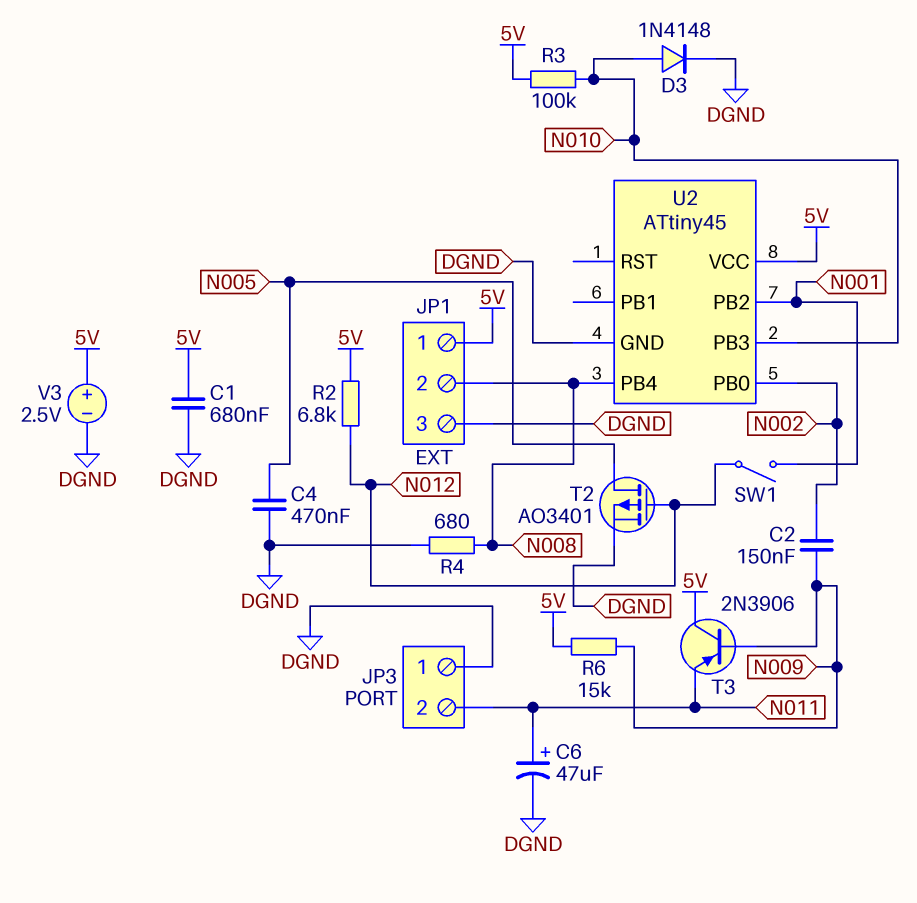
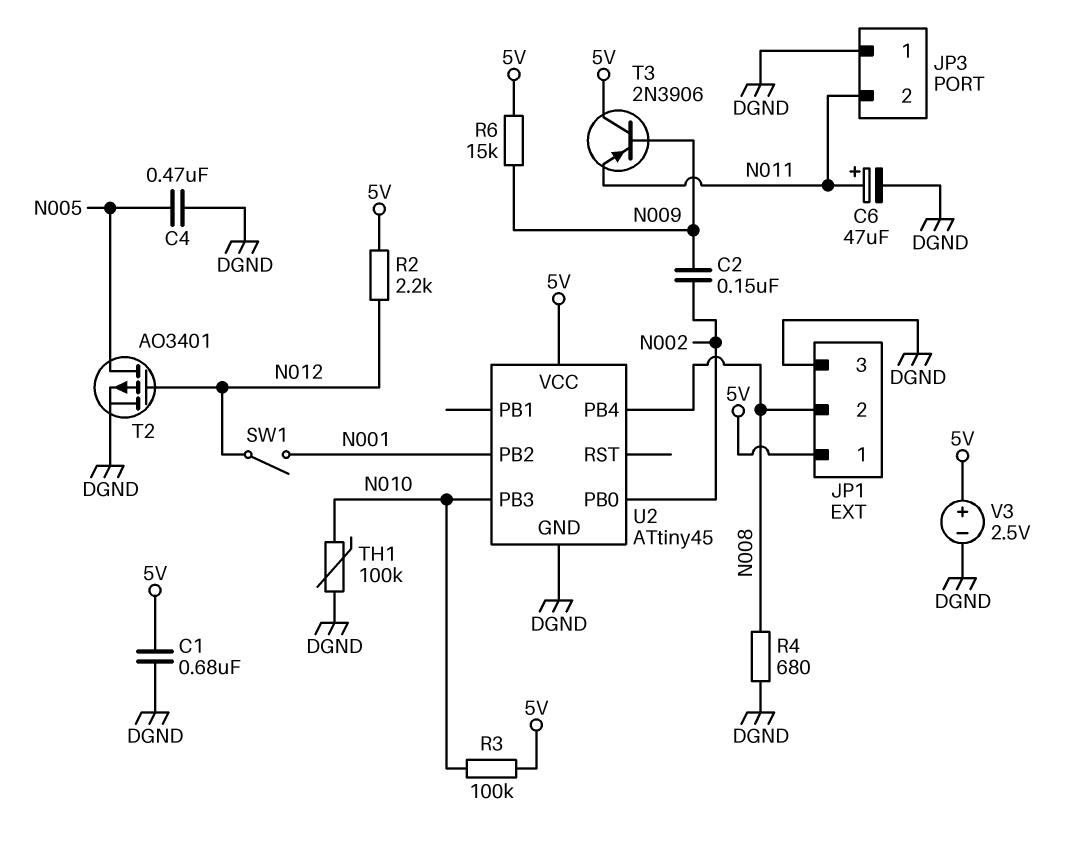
D3: diode 1N4148 (A N010, K DGND) -> none
R2: 6.8k (5V, N012) -> 2.2k (5V, N012)
TH1: none -> 100k (DGND, N010)

